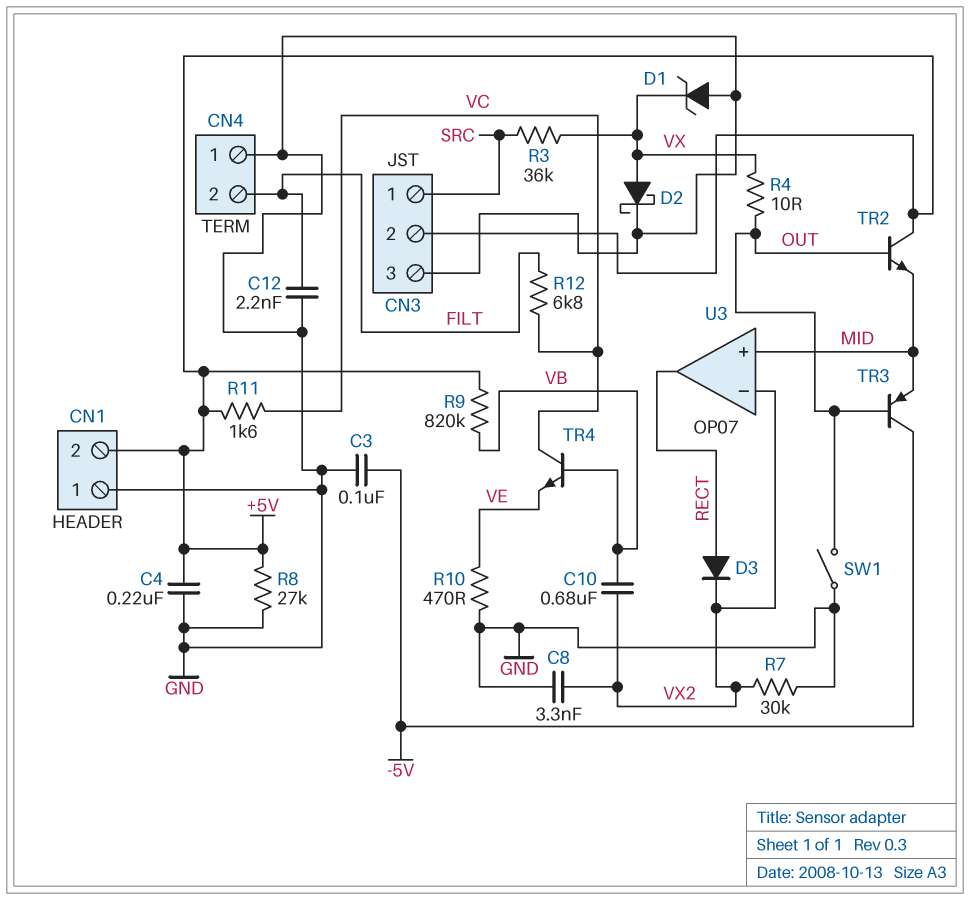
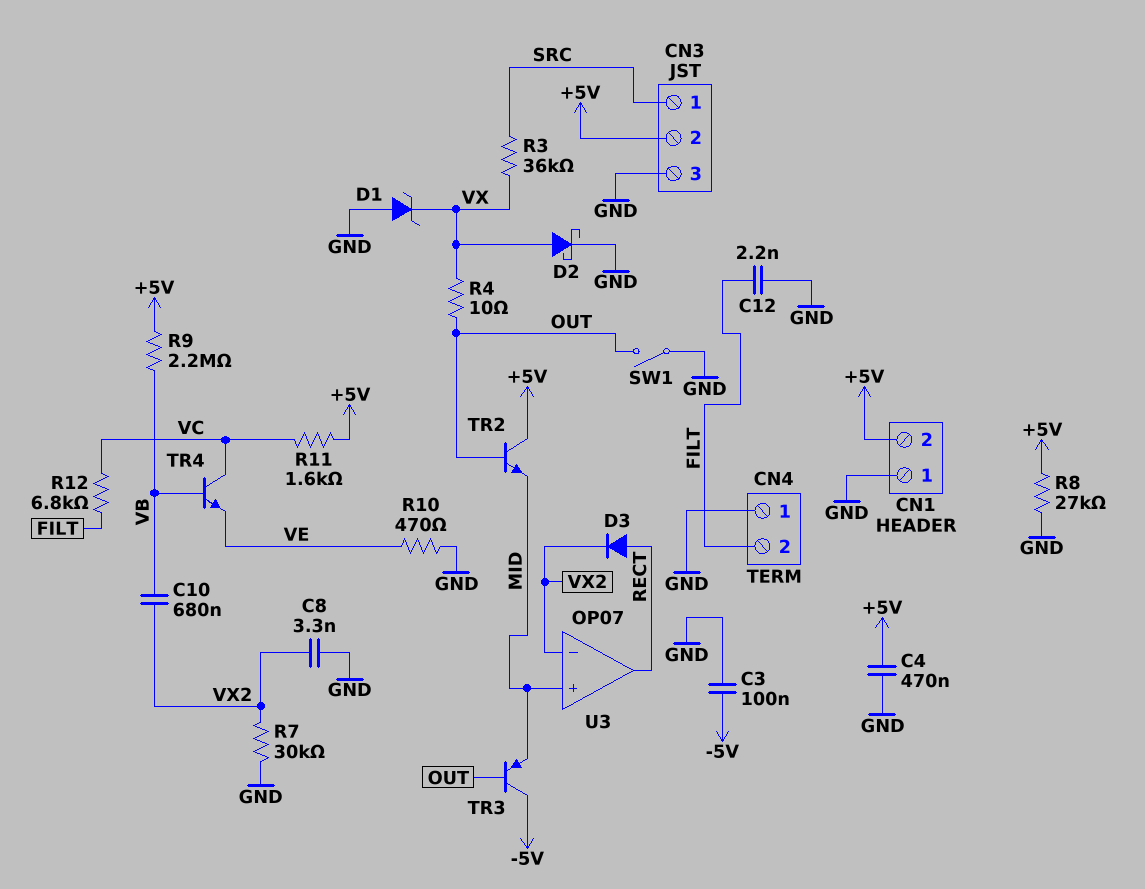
C4: 220nF (+5V, GND) -> 470nF (+5V, GND)
R9: 820k (+5V, VB) -> 2.2M (+5V, VB)

